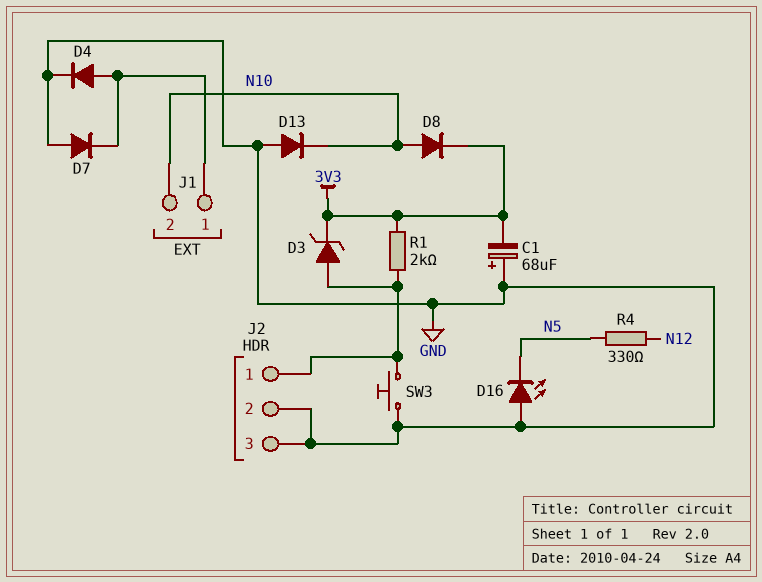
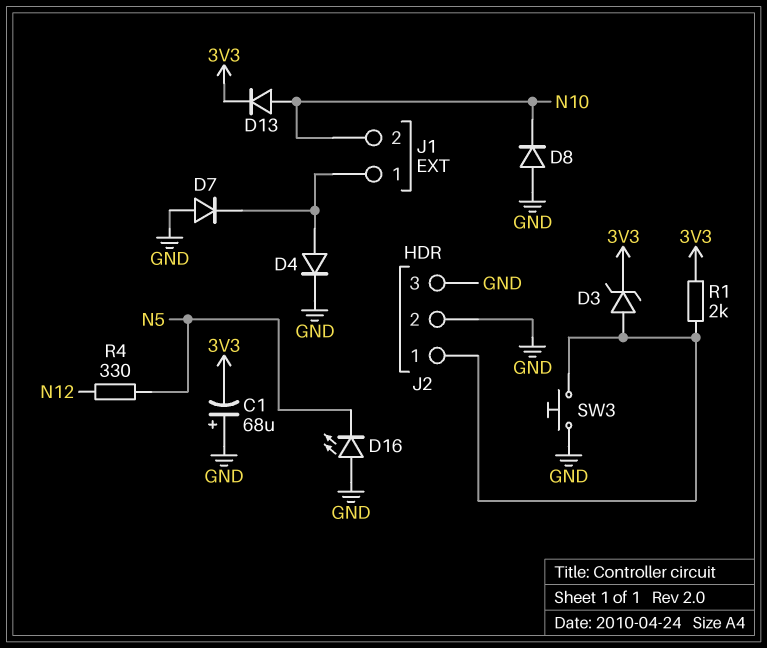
D8: diode (A N10, K 3V3) -> diode (A GND, K N10)
D13: diode (A GND, K N10) -> diode (A N10, K 3V3)

